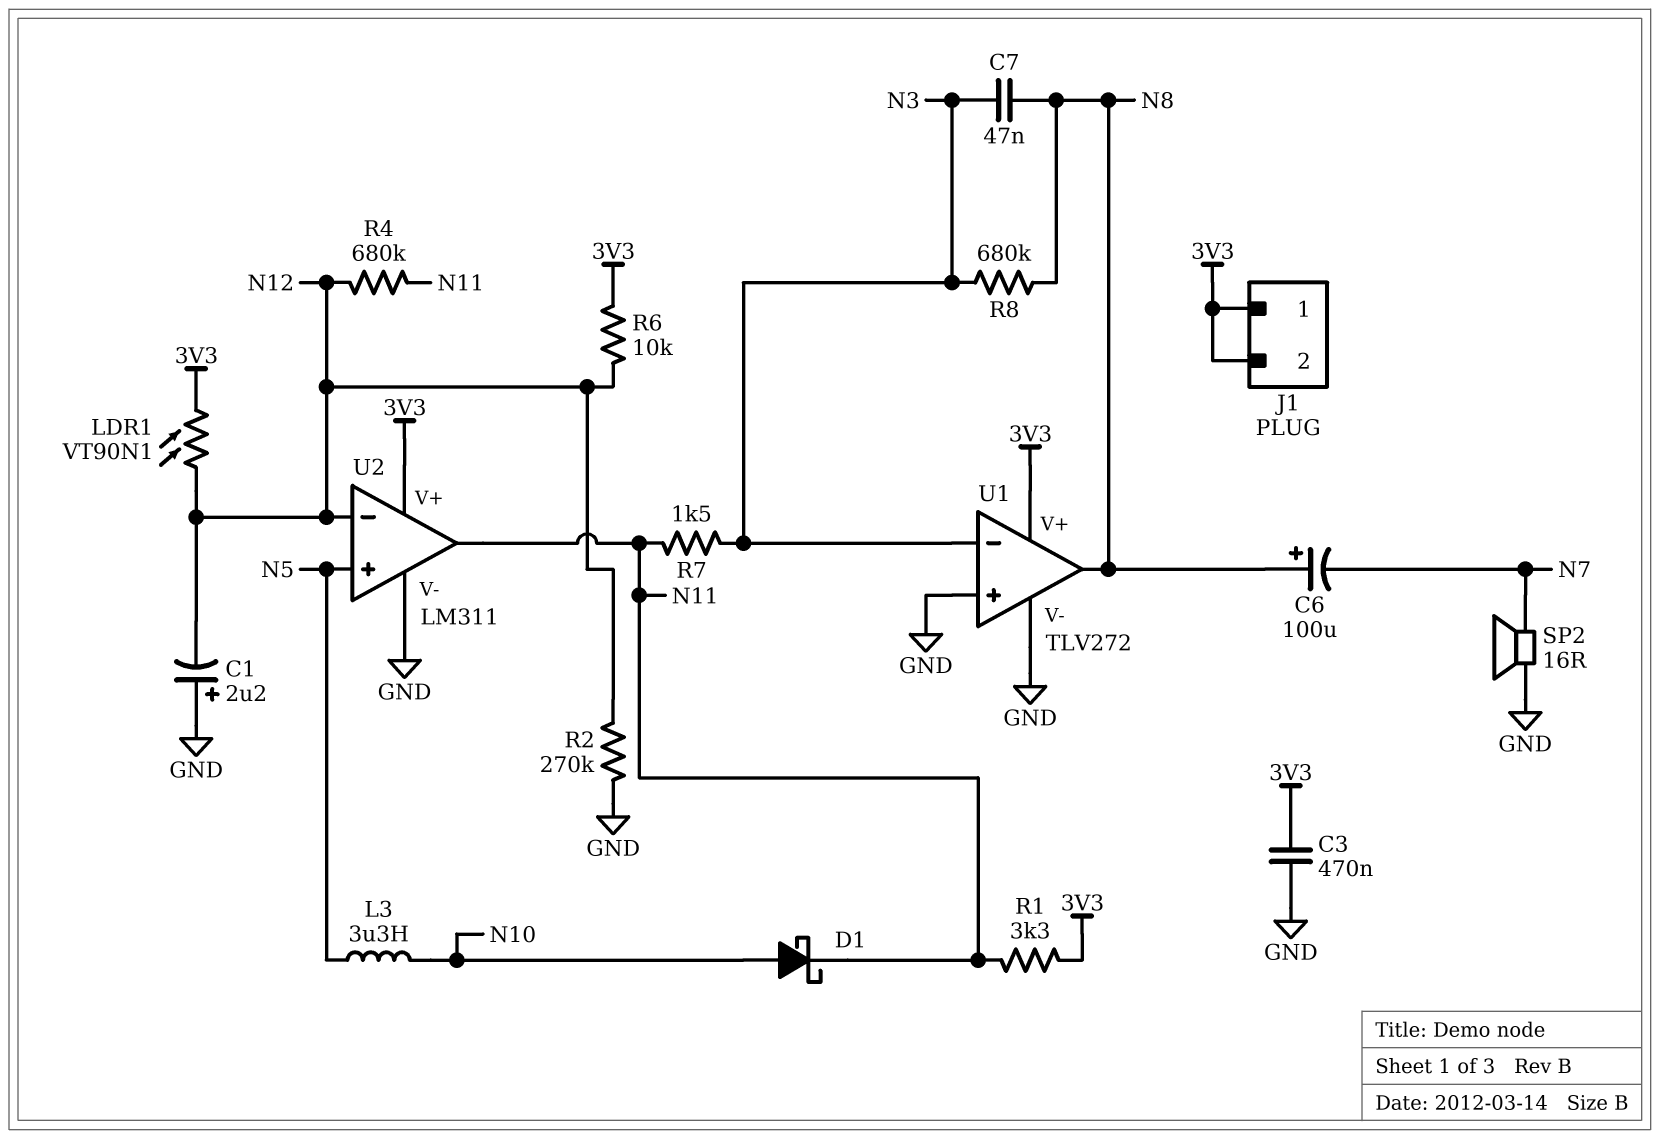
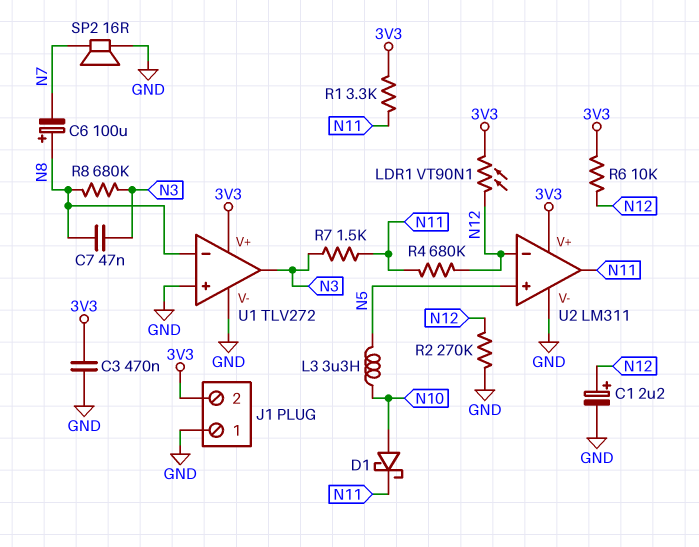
C1: 2.2uF (plus GND, minus N12) -> 2.2uF (plus N12, minus GND)
J1 pin 1: 3V3 -> GND
U1 pin in-: N3 -> N8
U1 pin out: N8 -> N3

